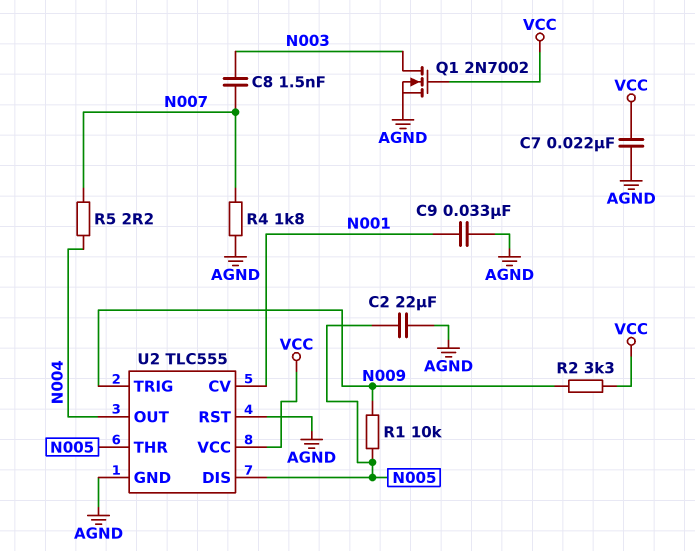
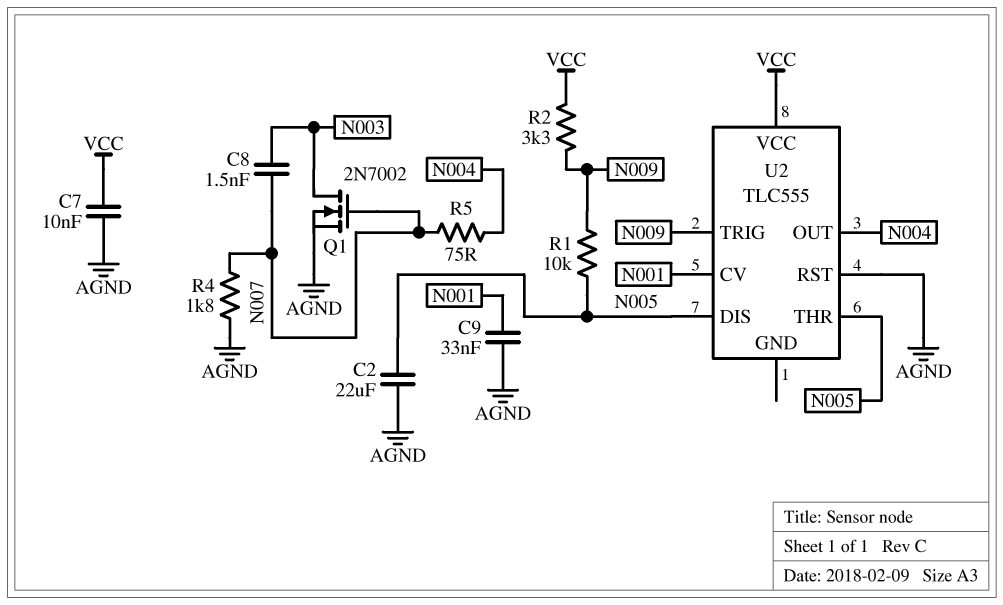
C7: 22nF (AGND, VCC) -> 10nF (AGND, VCC)
Q1: NMOS 2N7002 (G VCC, D N003, S AGND) -> NMOS 2N7002 (G N007, D N003, S AGND)
R5: 2.2 (N004, N007) -> 75 (N004, N007)
U2 pin GND: AGND -> none

